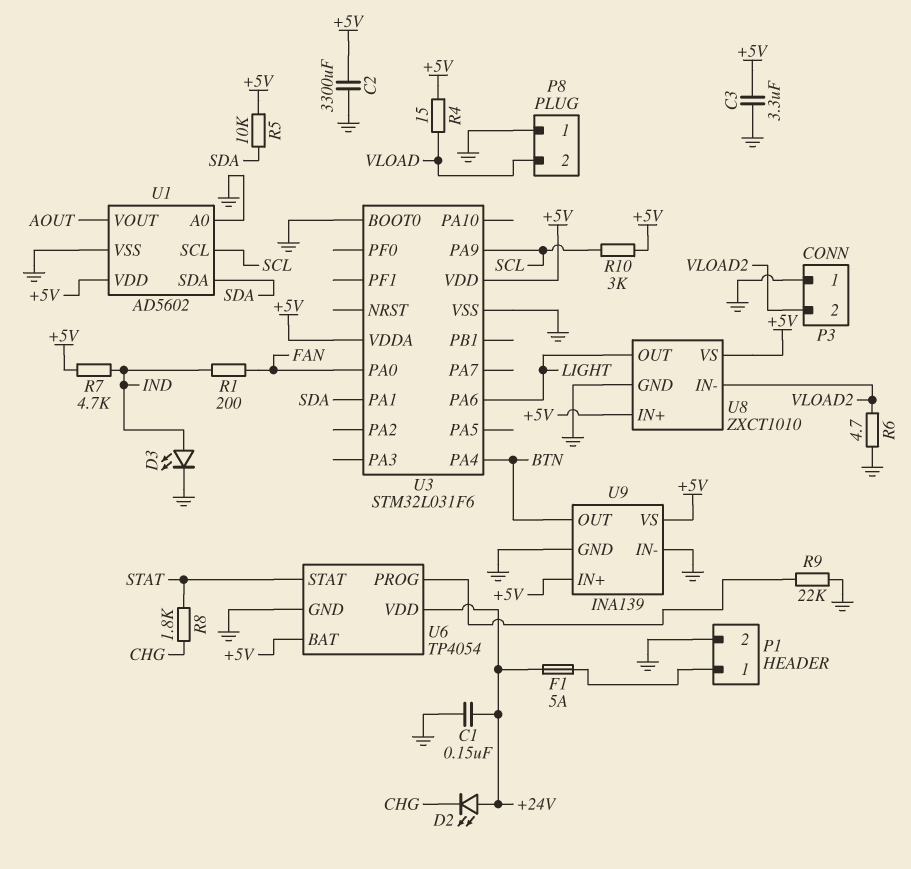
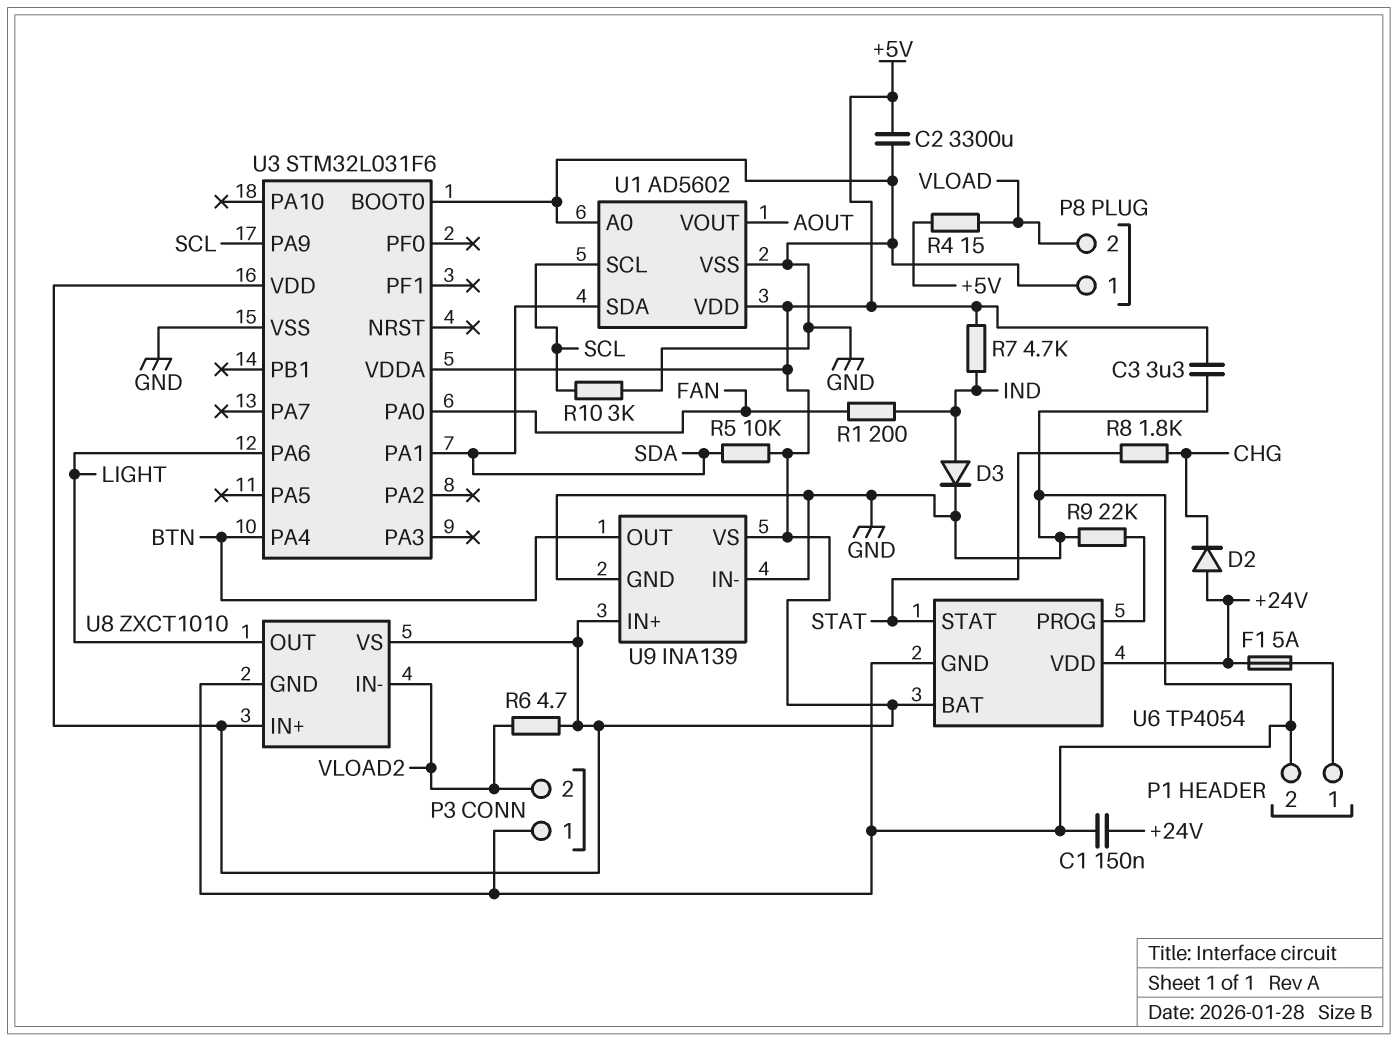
D2: LED (A +24V, K CHG) -> diode (A +24V, K CHG)
D3: LED (A IND, K GND) -> diode (A IND, K GND)
R6: 4.7 (GND, VLOAD2) -> 4.7 (+5V, VLOAD2)
R10: 3k (+5V, SCL) -> 3k (GND, SCL)

